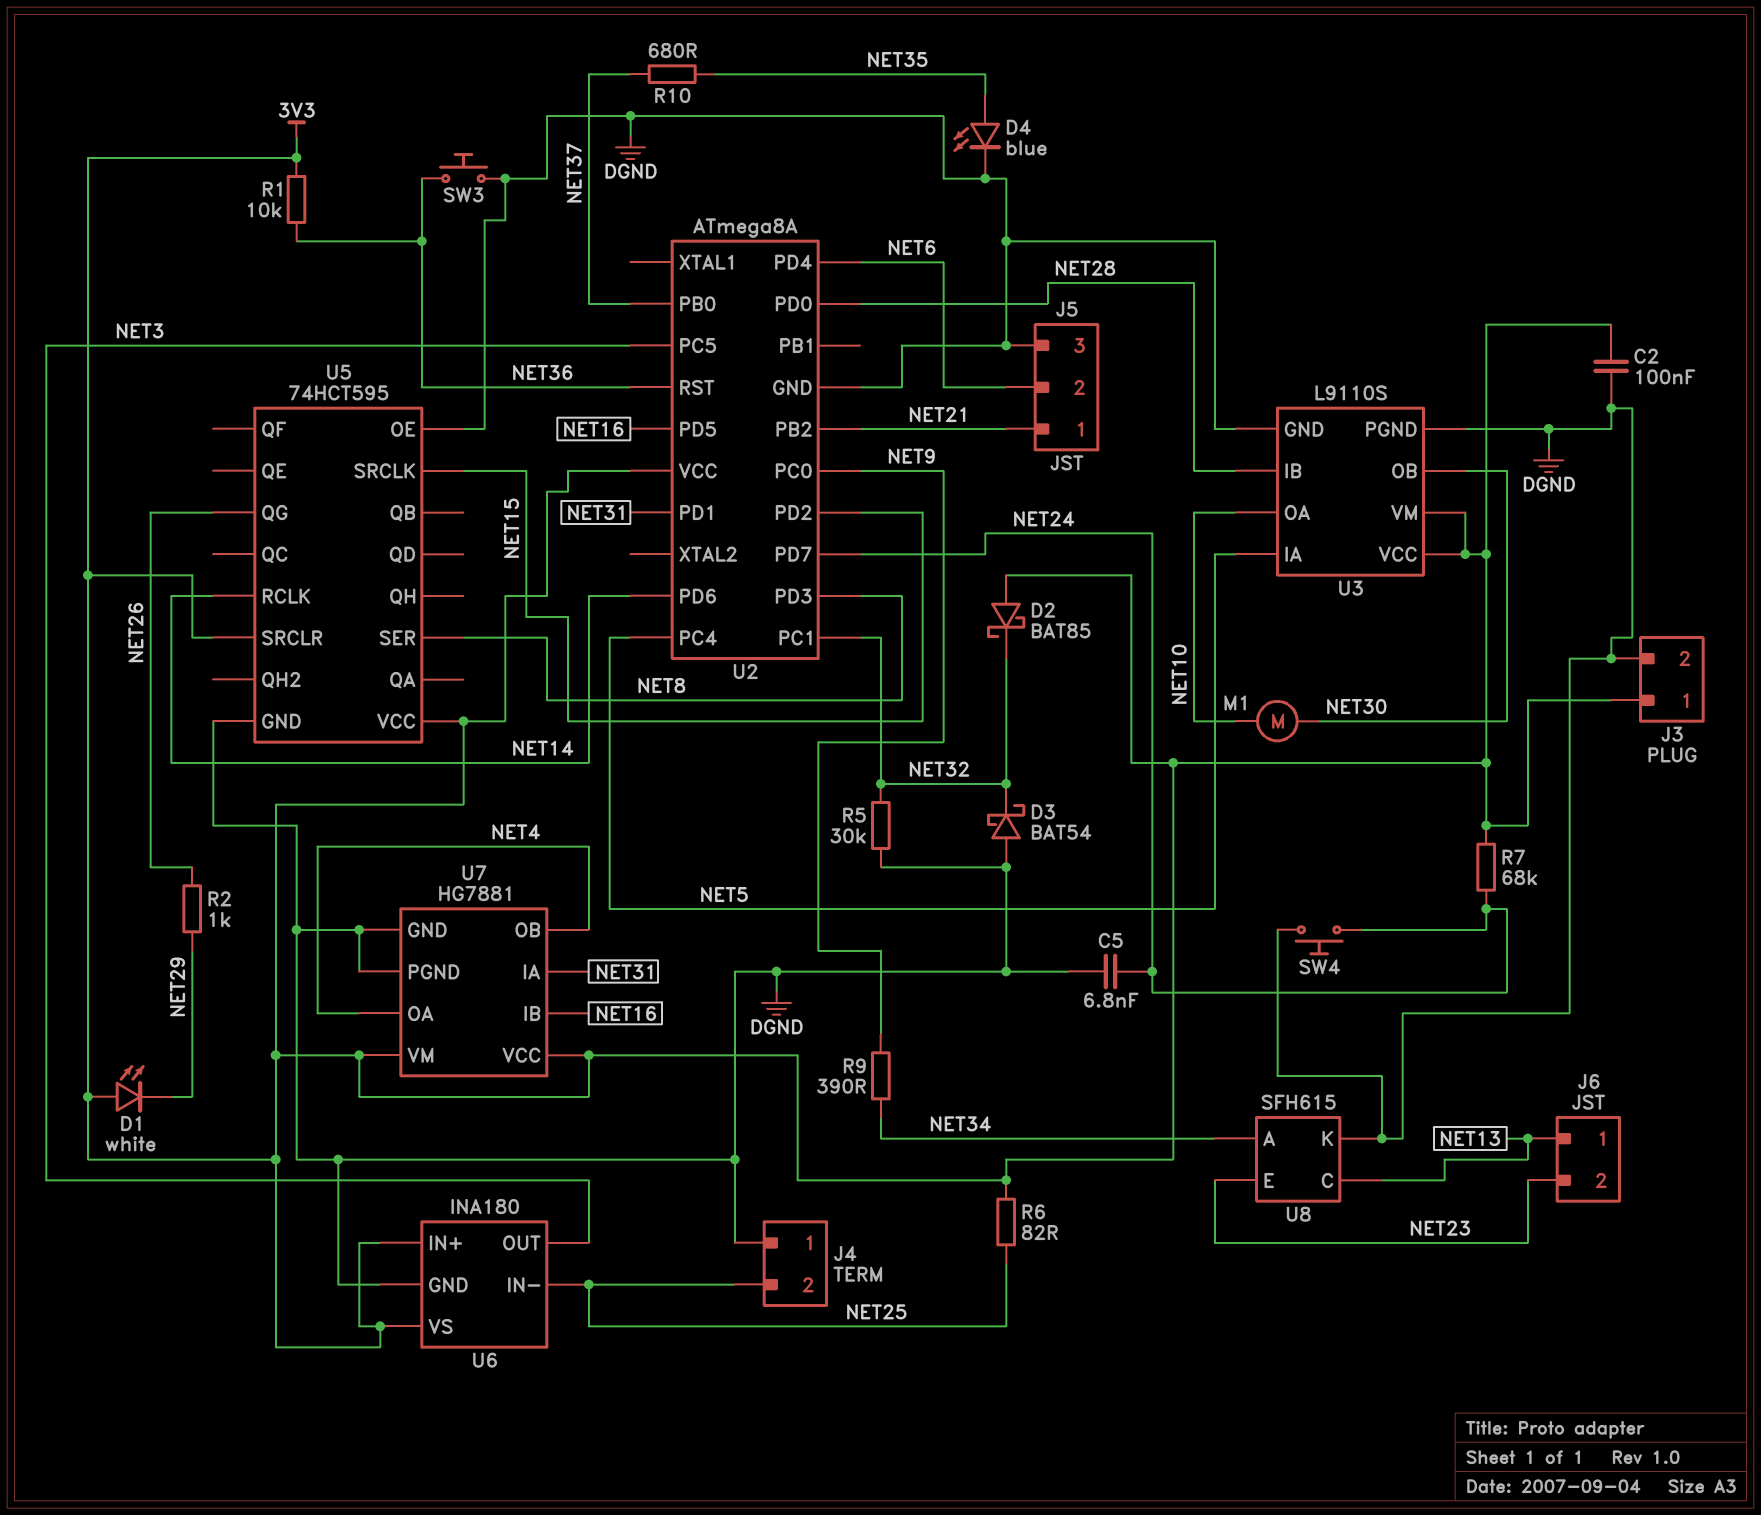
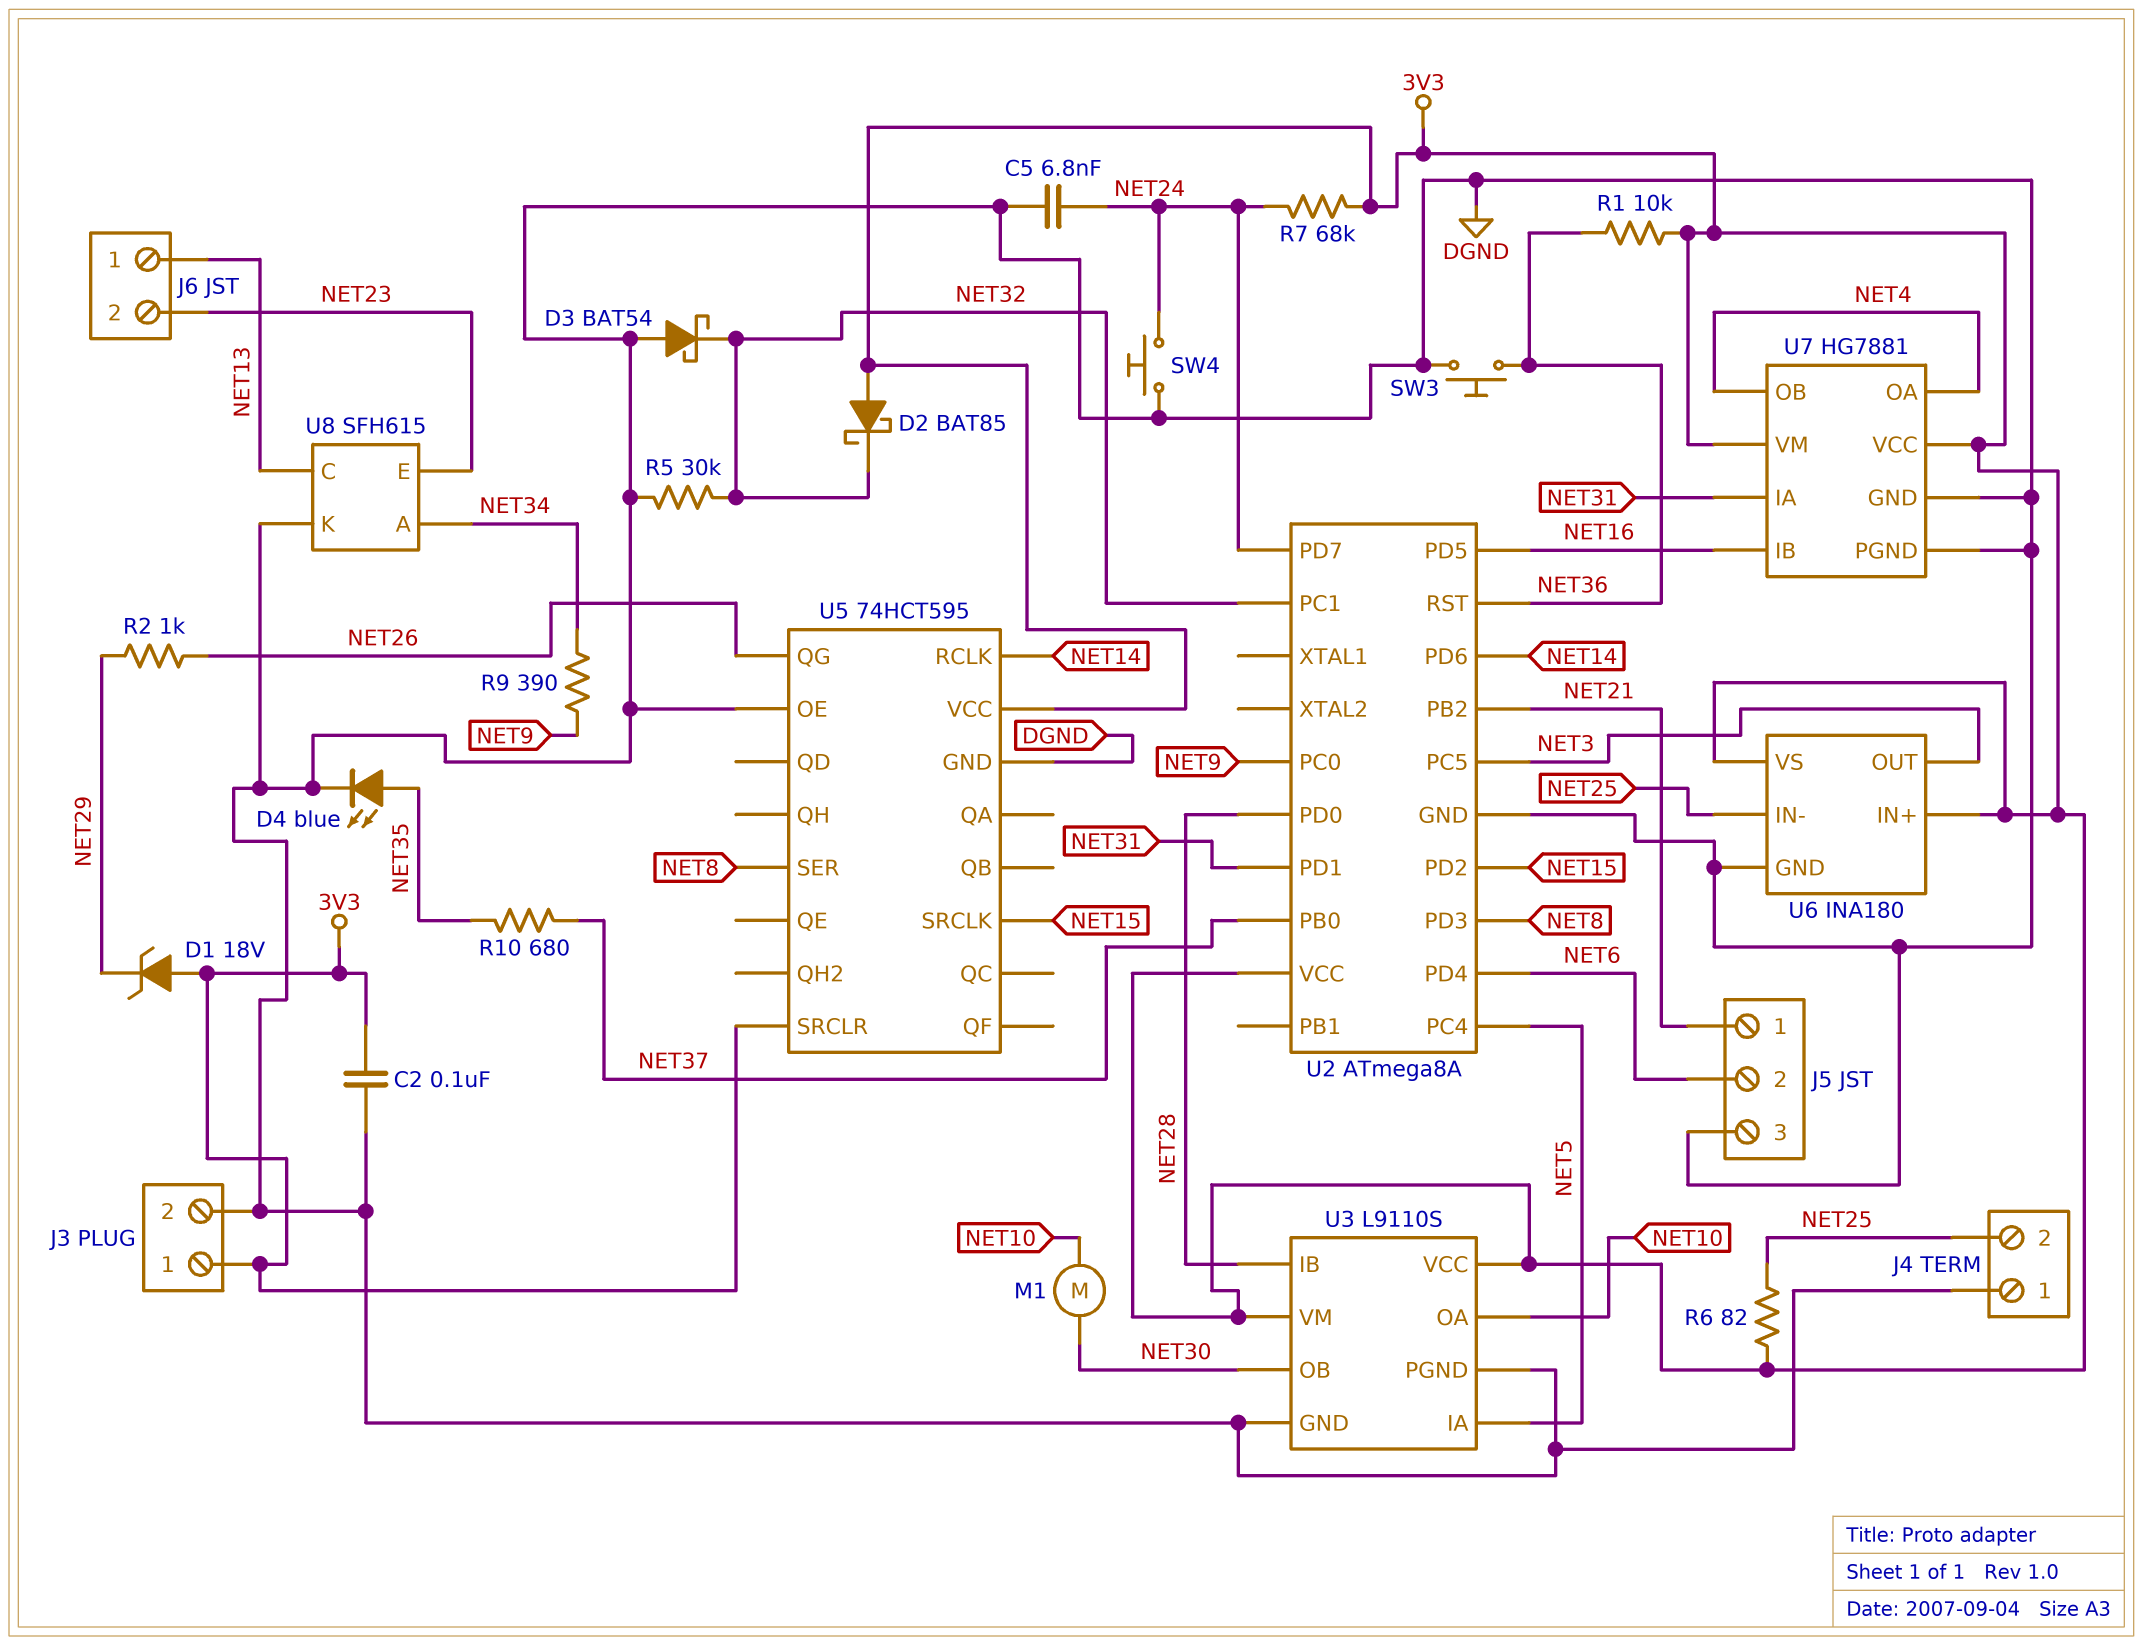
D1: LED white (A 3V3, K NET29) -> zener 18V (A 3V3, K NET29)

